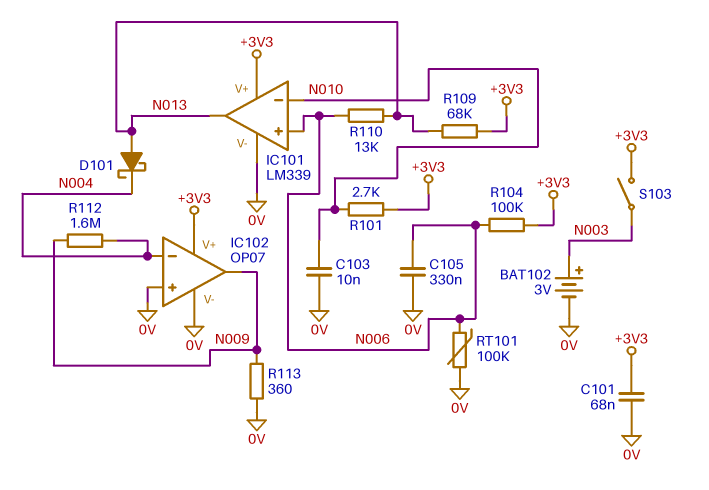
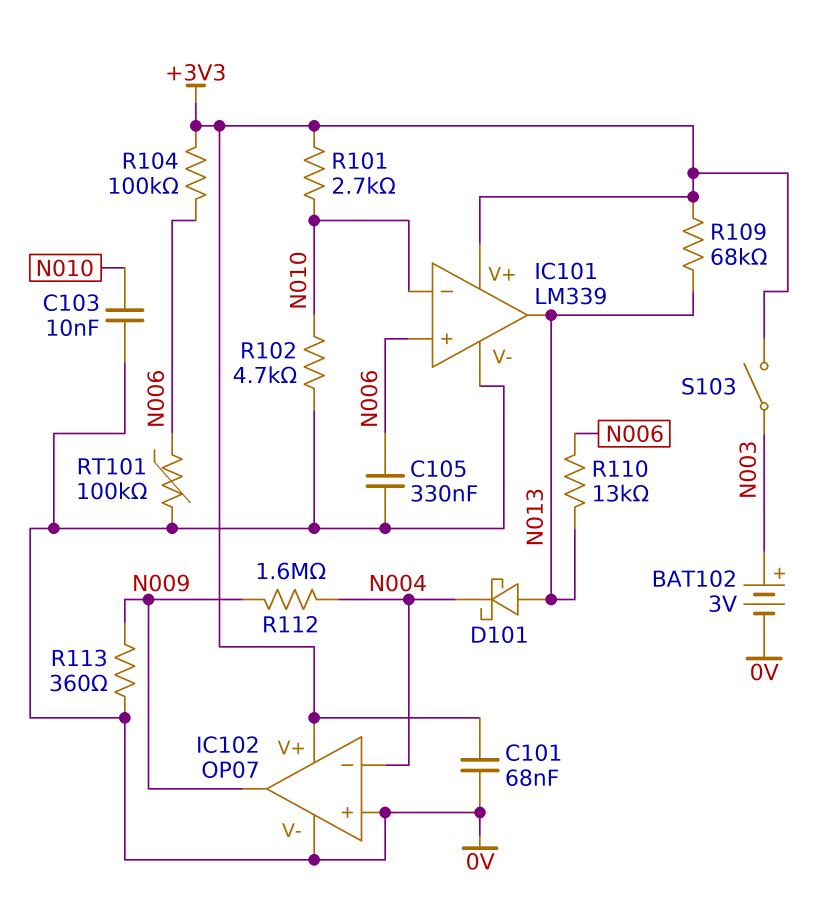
R102: none -> 4.7k (0V, N010)

